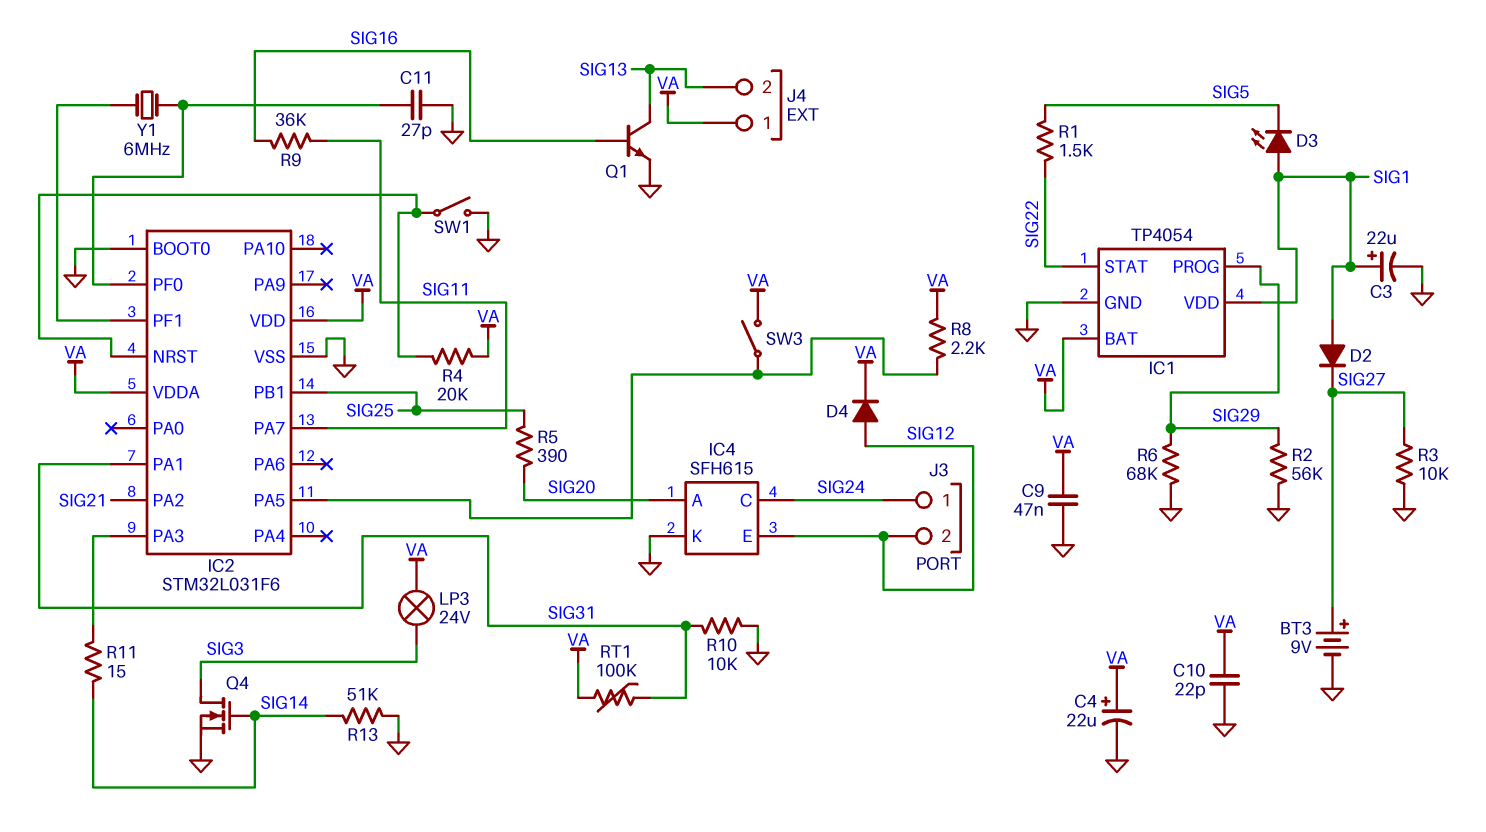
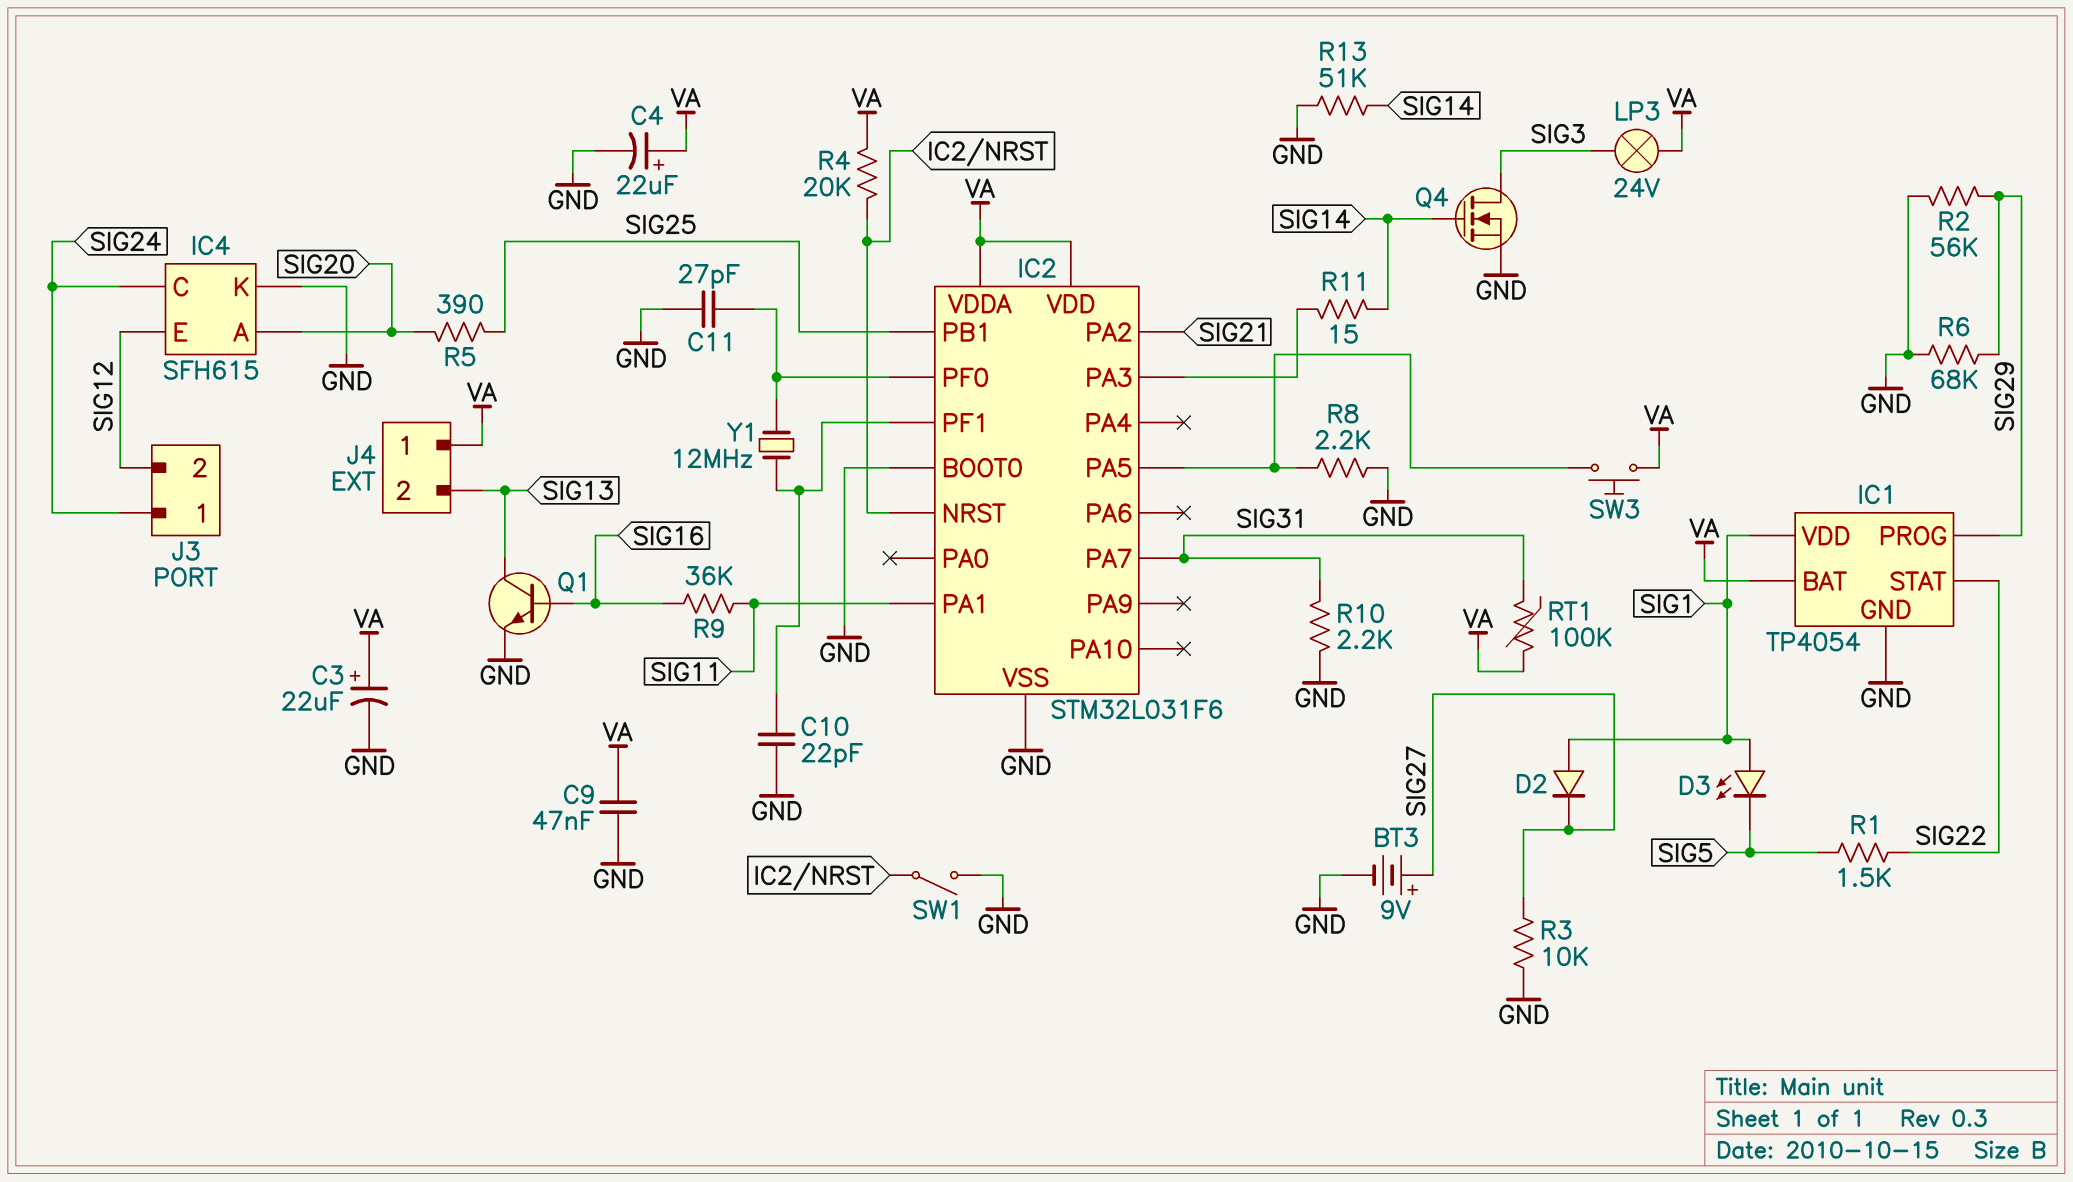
C3: 22uF (plus SIG1, minus GND) -> 22uF (plus VA, minus GND)
C10: 22pF (GND, VA) -> 22pF (GND, IC2/PF1)
D4: diode (A SIG12, K VA) -> none
IC2 pin PA1: SIG31 -> SIG11
IC2 pin PA7: SIG11 -> SIG31
R8: 2.2k (IC2/PA5, VA) -> 2.2k (GND, IC2/PA5)
R10: 10k (GND, SIG31) -> 2.2k (GND, SIG31)
SW3: switch (IC2/PA5, VA) -> button (IC2/PA5, VA)
Y1: 6MHz (IC2/PF0, IC2/PF1) -> 12MHz (IC2/PF0, IC2/PF1)

